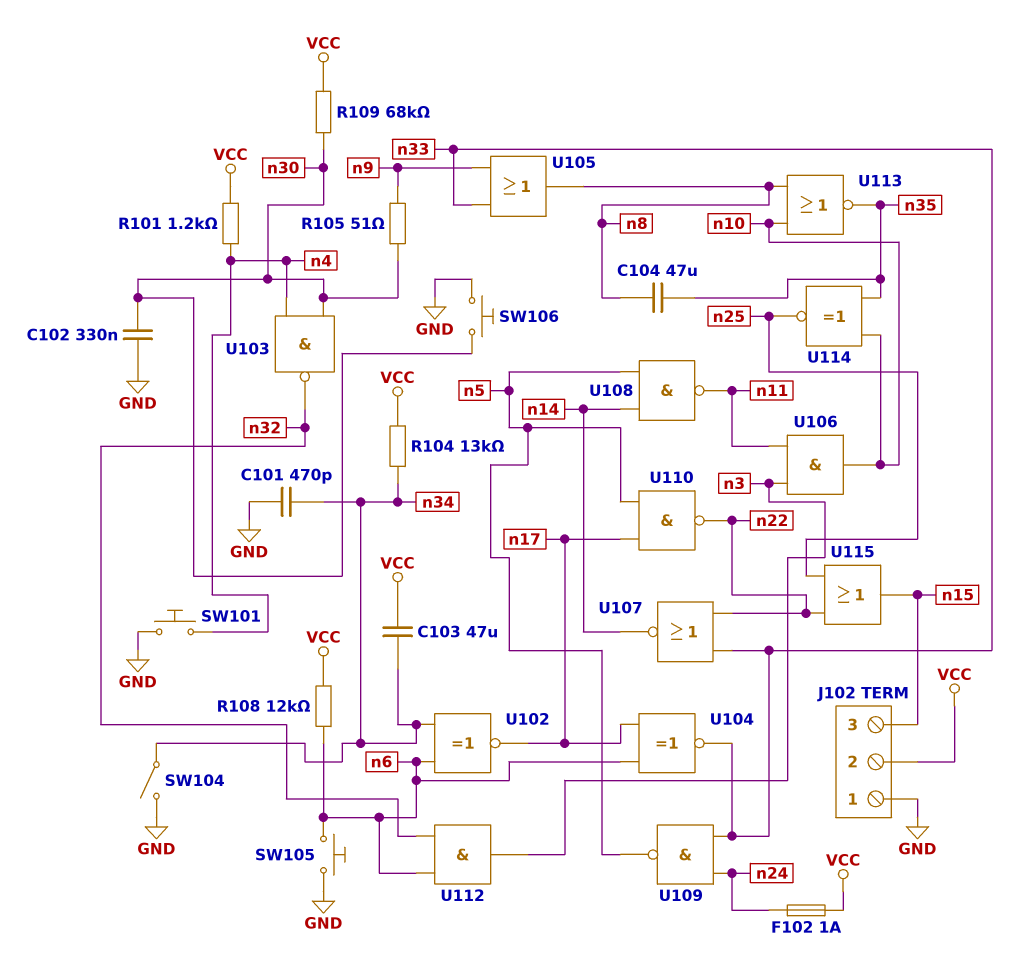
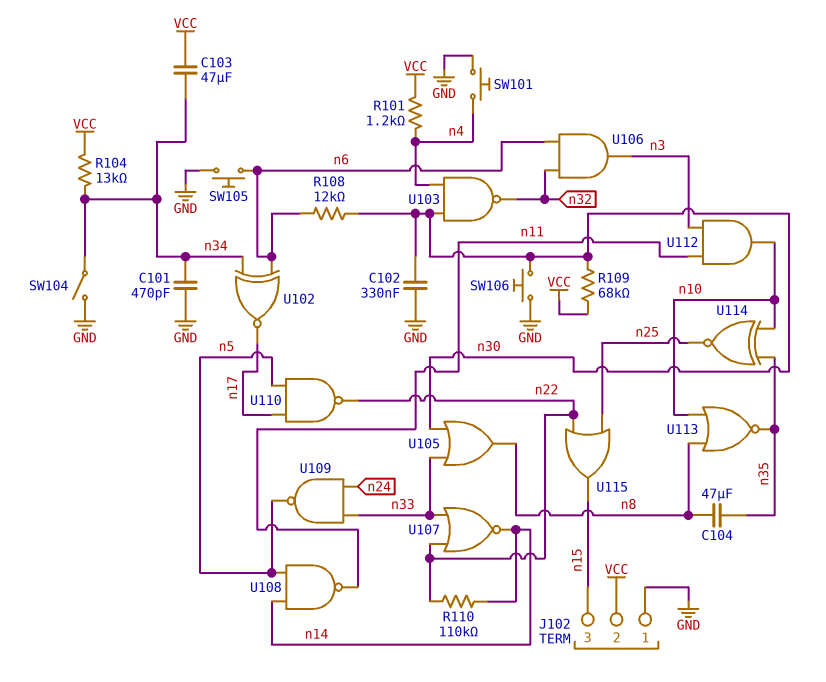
F102: 1A (VCC, n24) -> none
R105: 51 (n9, n30) -> none
R108: 12k (VCC, n6) -> 12k (n6, n30)
R110: none -> 110k (n14, n22)
U104: XNOR (in n6, in n17, out n33) -> none
U105: OR (in n9, in n33, out n8) -> OR (in n30, in n33, out n8)
U106: AND (in n3, in n11, out n10) -> AND (in n6, in n32, out n3)
U112: AND (in n6, in n32, out n3) -> AND (in n3, in n11, out n10)

